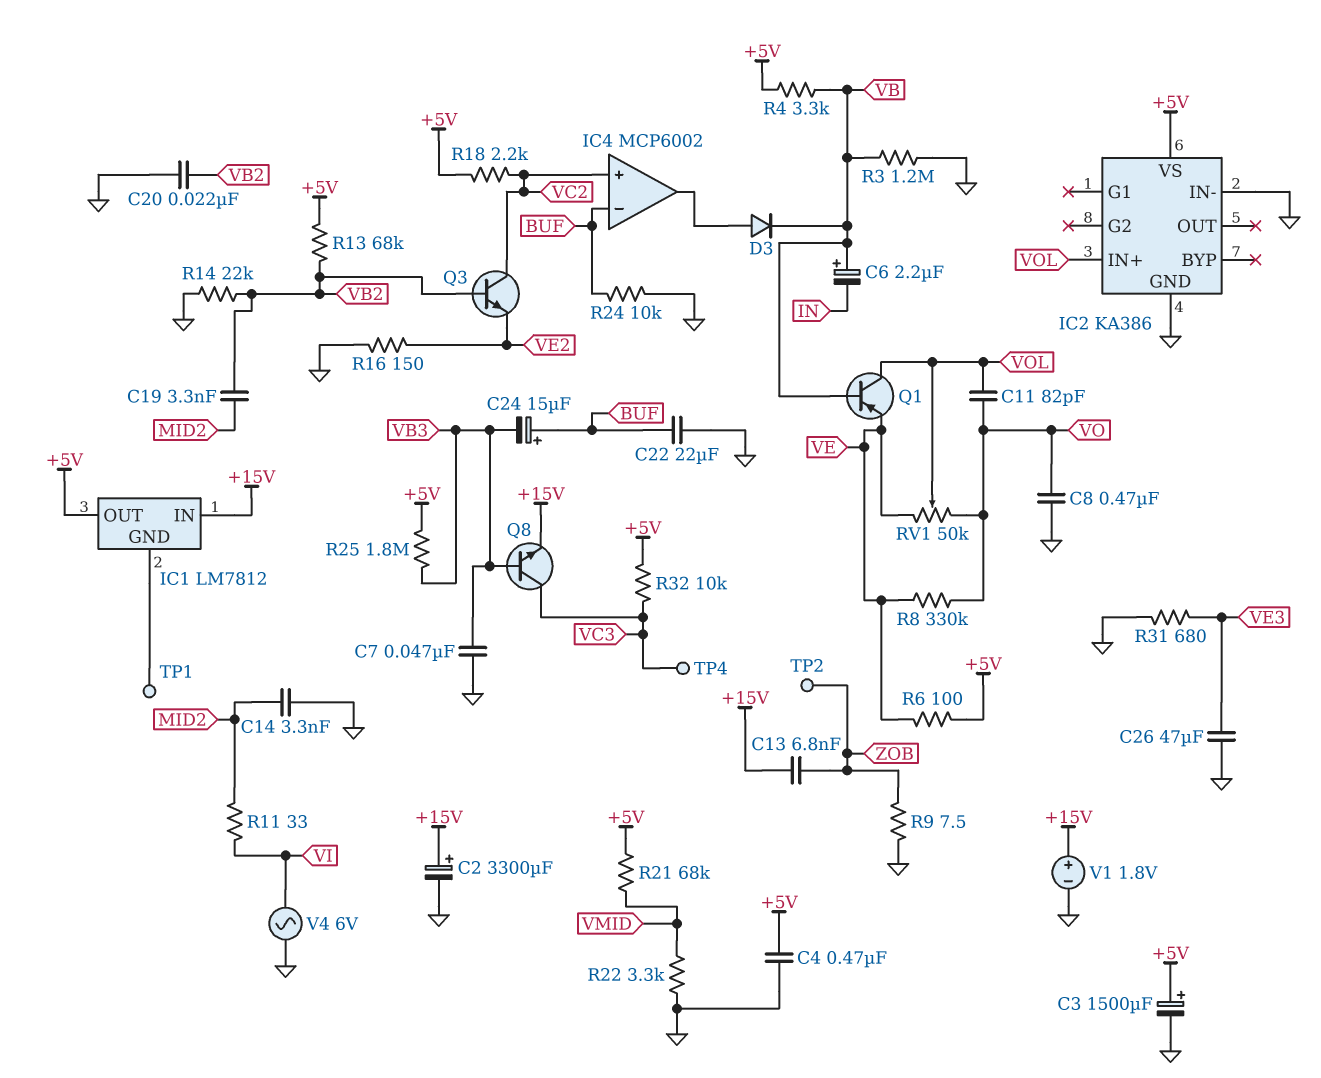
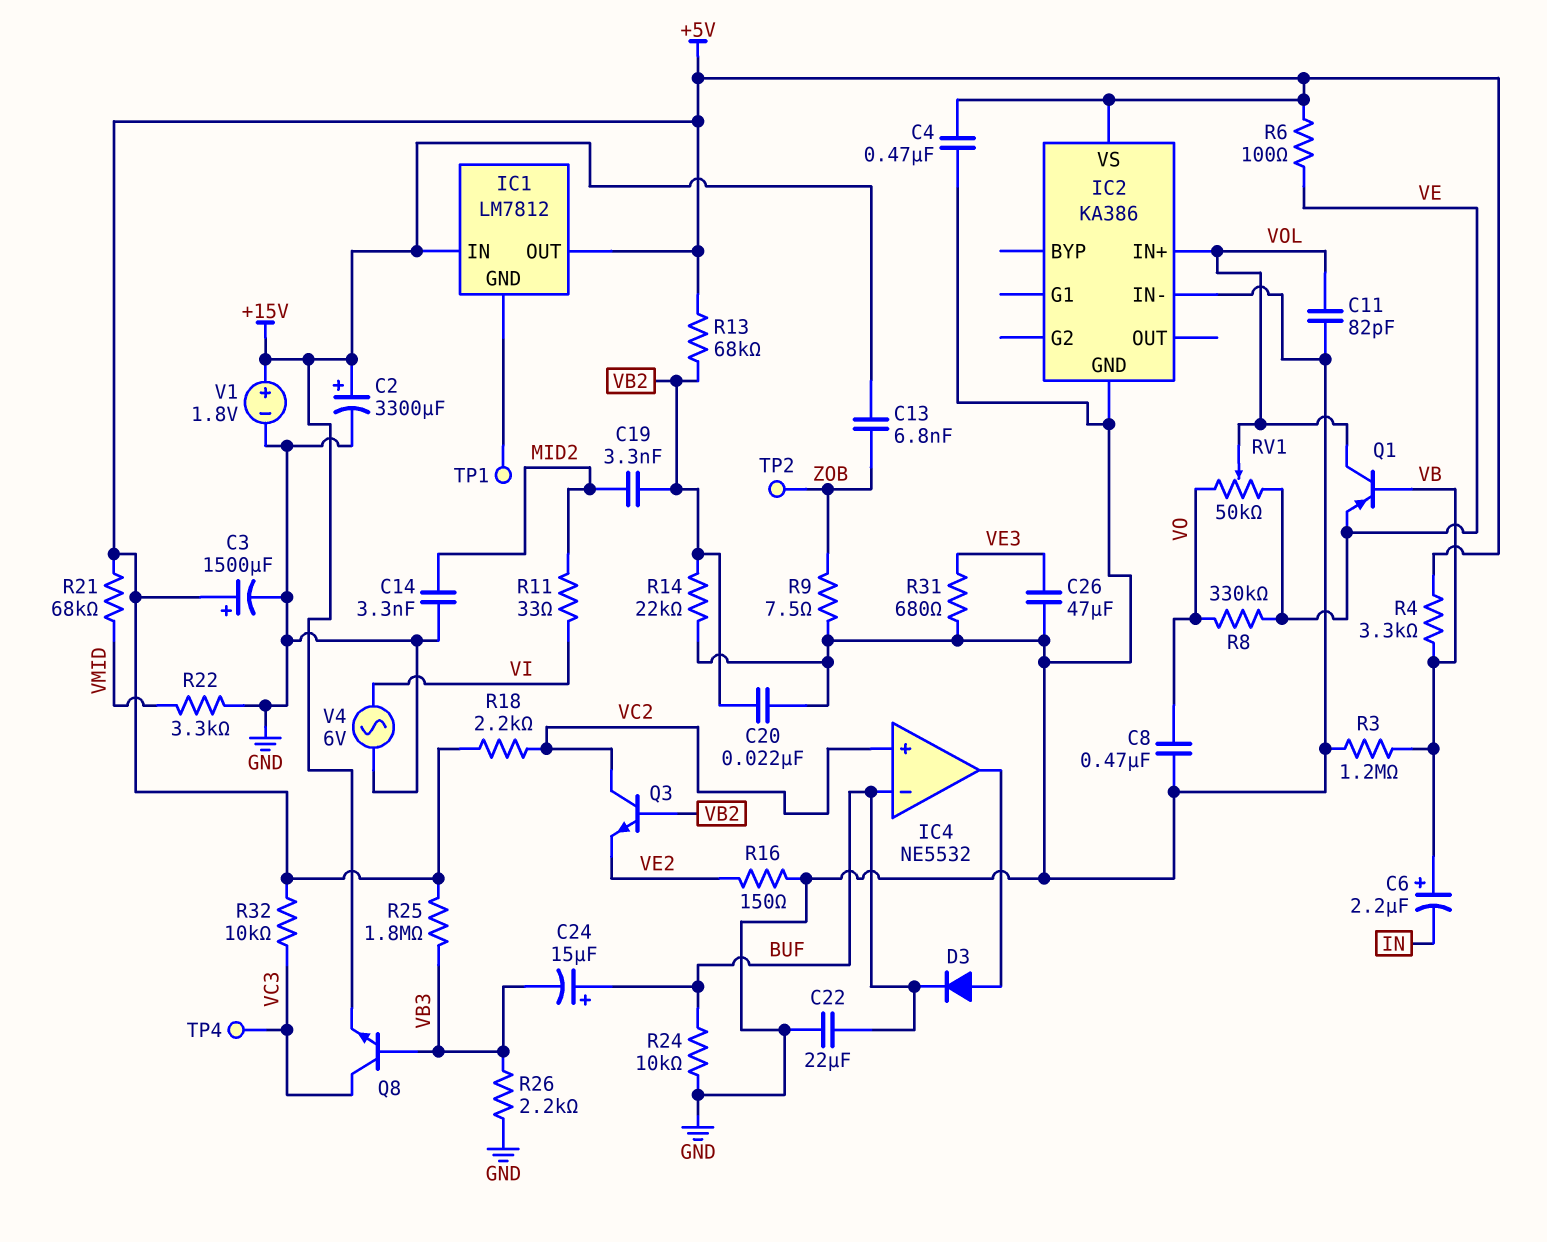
C7: 47nF (GND, VB3) -> none
C11: 82pF (VO, VOL) -> 82pF (GND, VOL)
D3: diode (A IC4/out, K VB) -> diode (A IC4/out, K BUF)
IC4: MCP6002 -> NE5532
R26: none -> 2.2k (GND, VB3)

